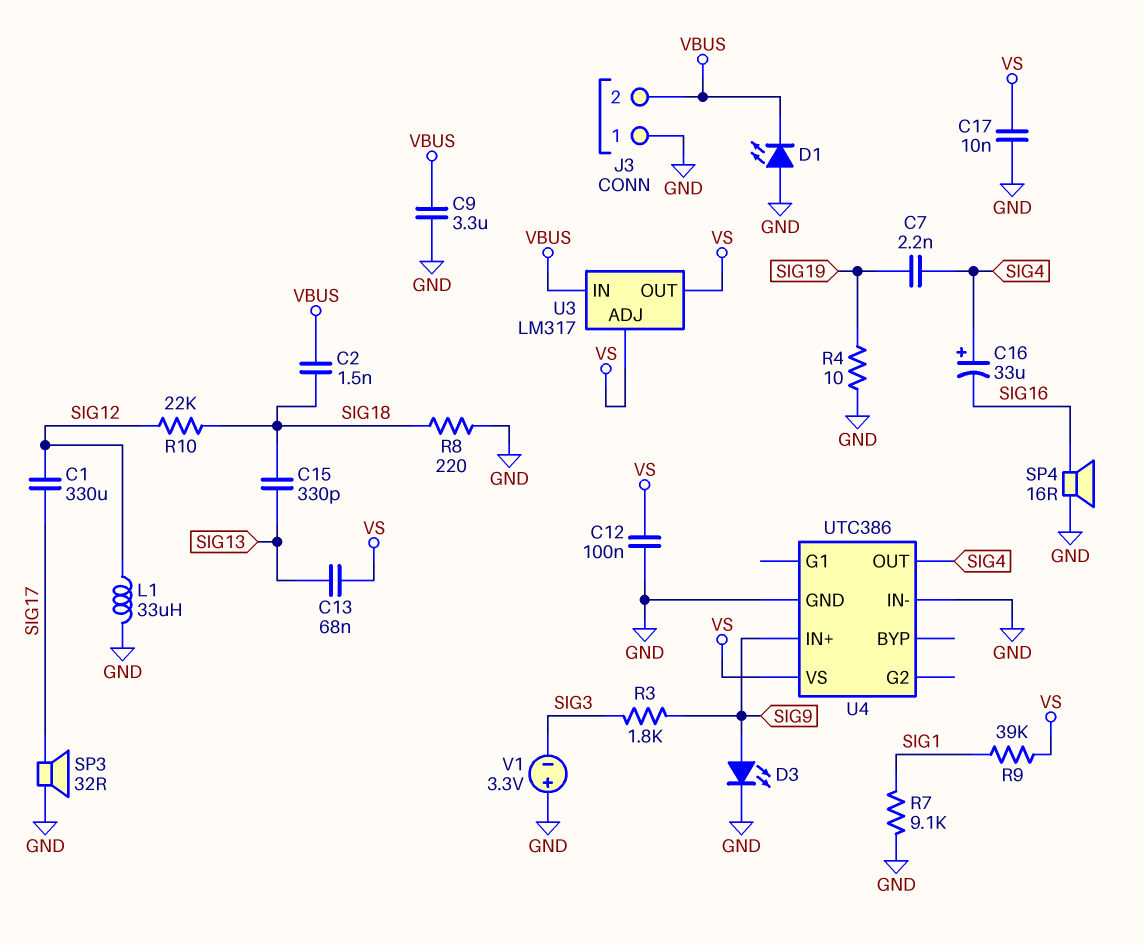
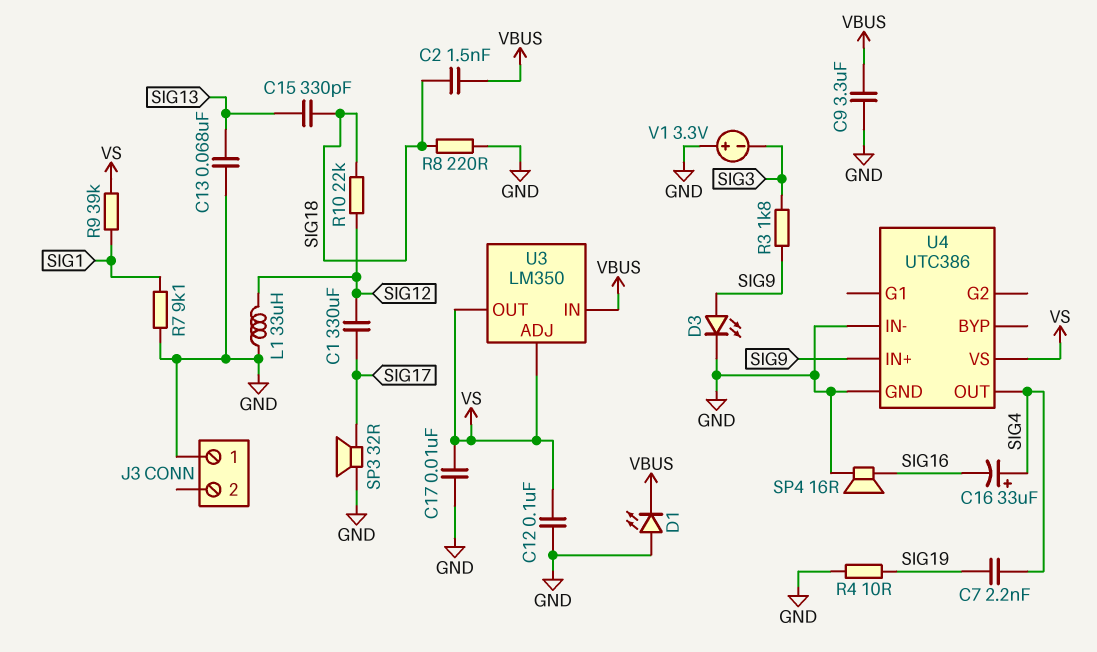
C13: 68nF (SIG13, VS) -> 68nF (GND, SIG13)
J3 pin 2: VBUS -> none
U3: LM317 -> LM350

